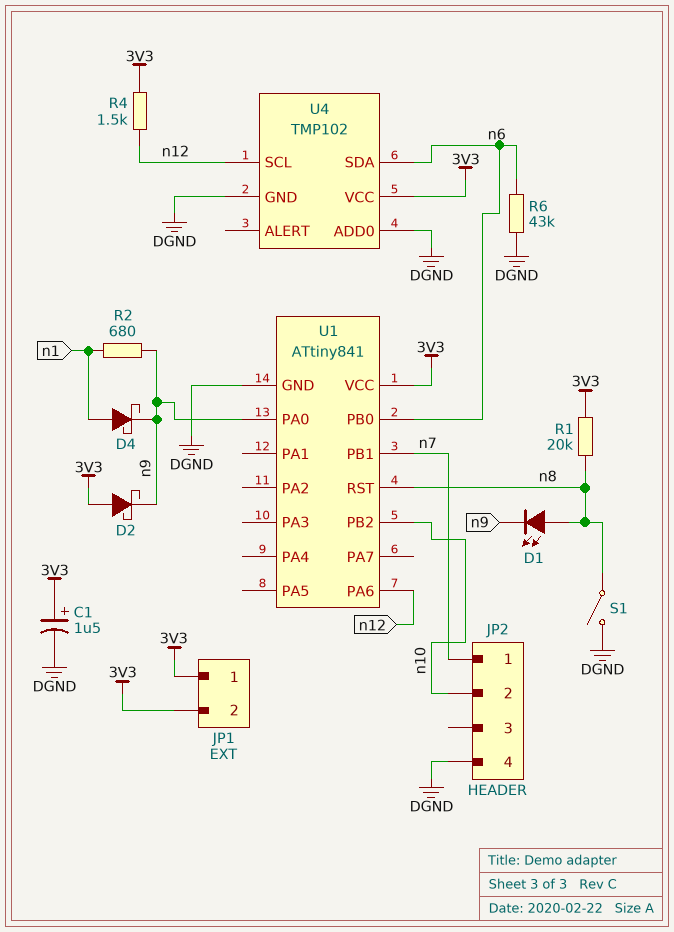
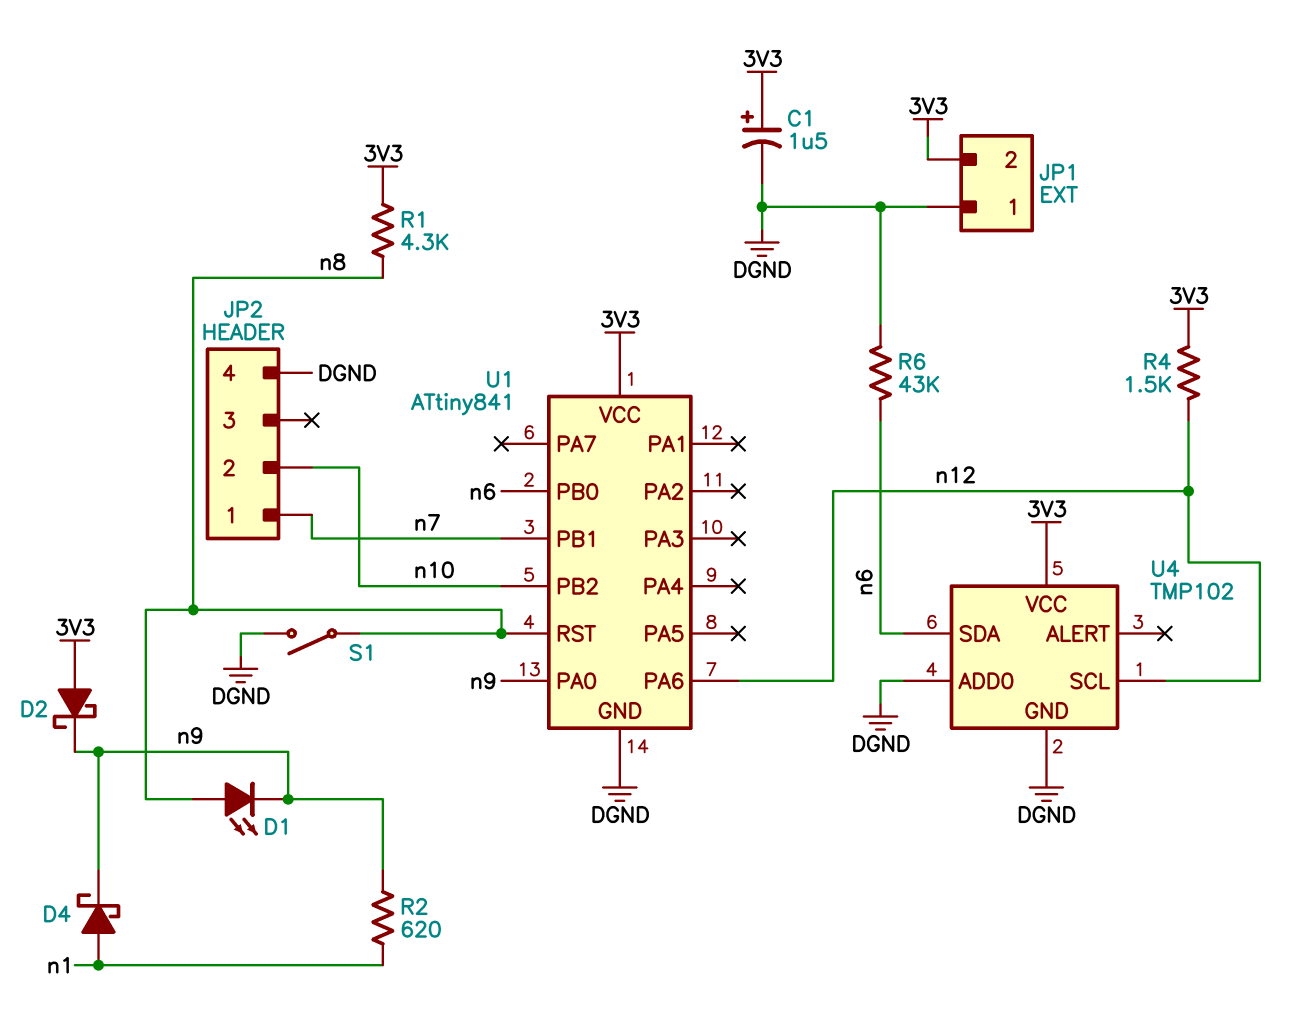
JP1 pin 1: 3V3 -> DGND
R1: 20k (3V3, n8) -> 4.3k (3V3, n8)
R2: 680 (n1, n9) -> 620 (n1, n9)

